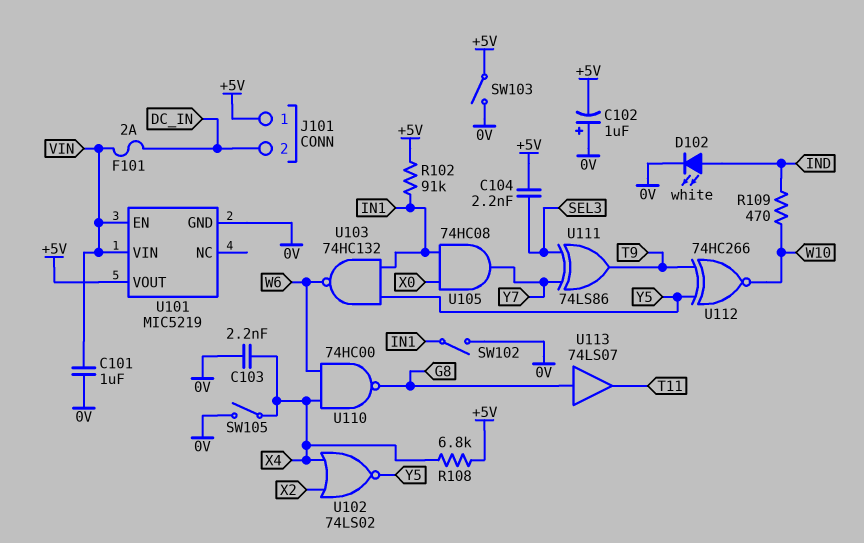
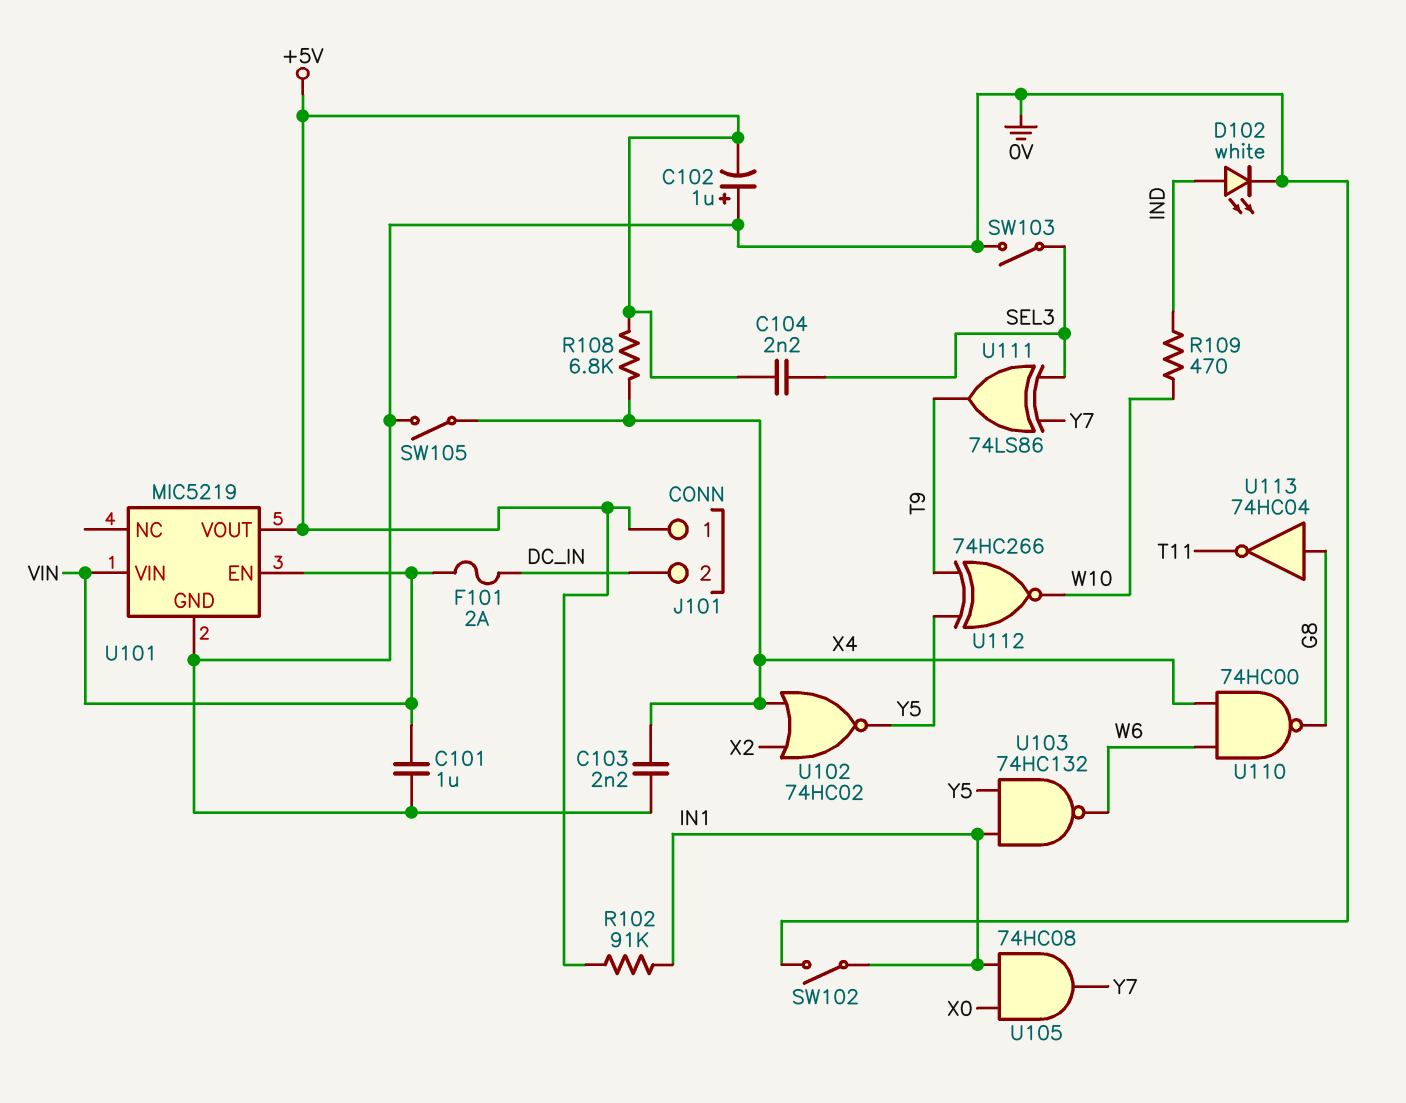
SW103: switch (+5V, 0V) -> switch (0V, SEL3)
U102: NOR 74LS02 (in X2, in X4, out Y5) -> NOR 74HC02 (in X2, in X4, out Y5)
U113: buffer 74LS07 (in G8, out T11) -> NOT 74HC04 (in G8, out T11)

